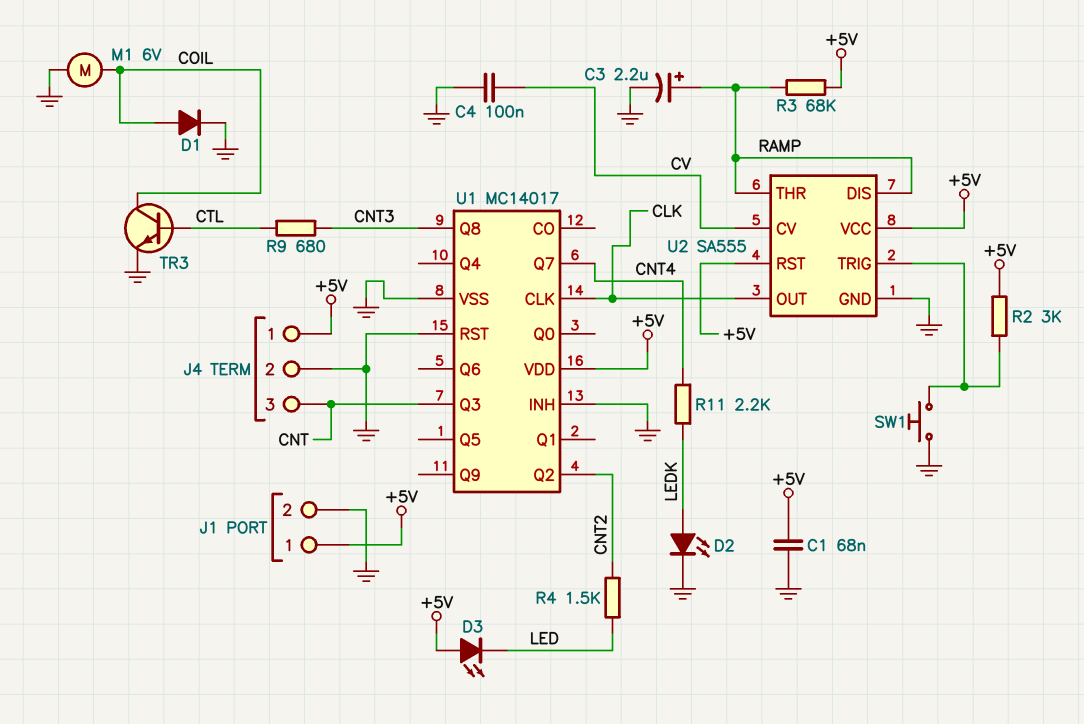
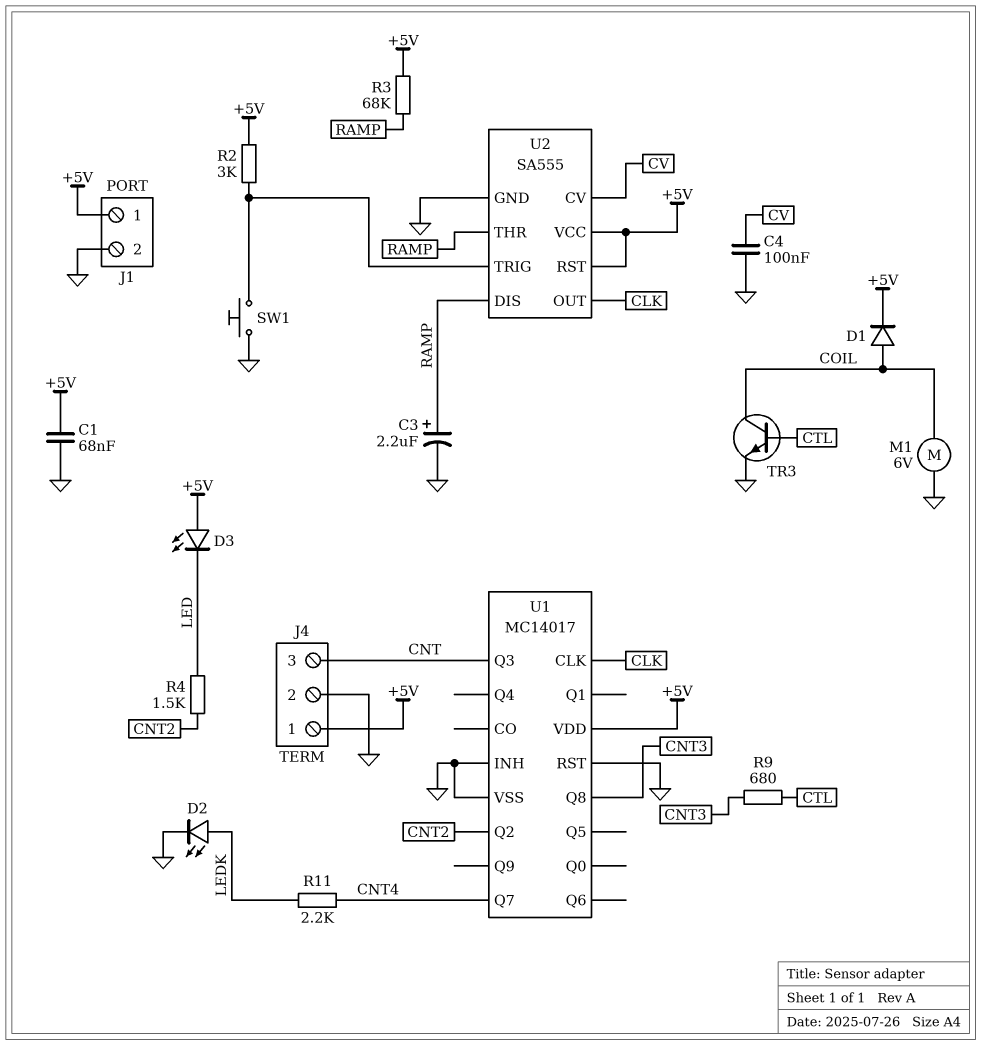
D1: diode (A COIL, K GND) -> diode (A COIL, K +5V)

